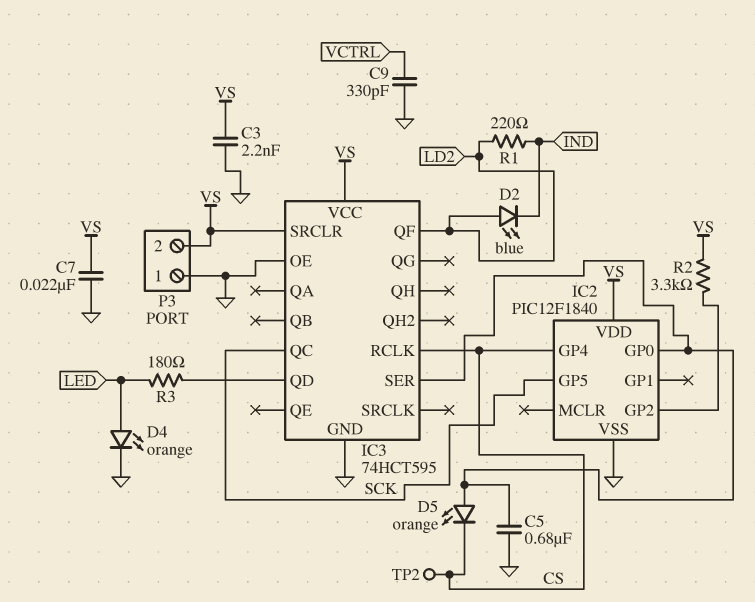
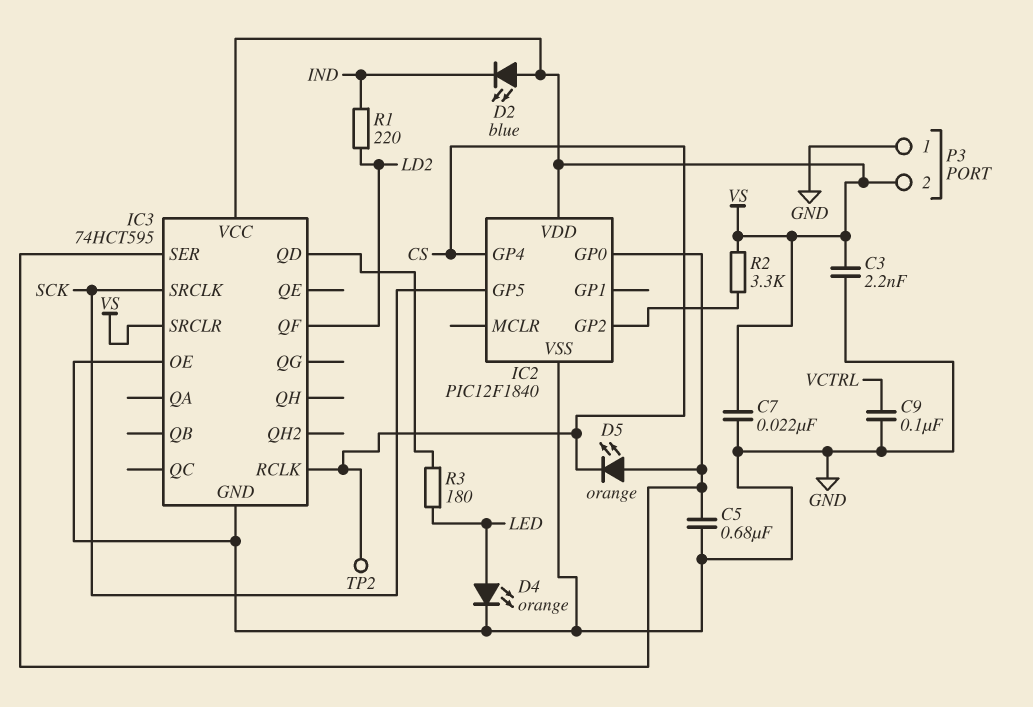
C9: 330pF (GND, VCTRL) -> 100nF (GND, VCTRL)
D2: LED blue (A LD2, K IND) -> LED blue (A VS, K IND)
IC3 pin QC: SCK -> none
IC3 pin SRCLK: none -> SCK

